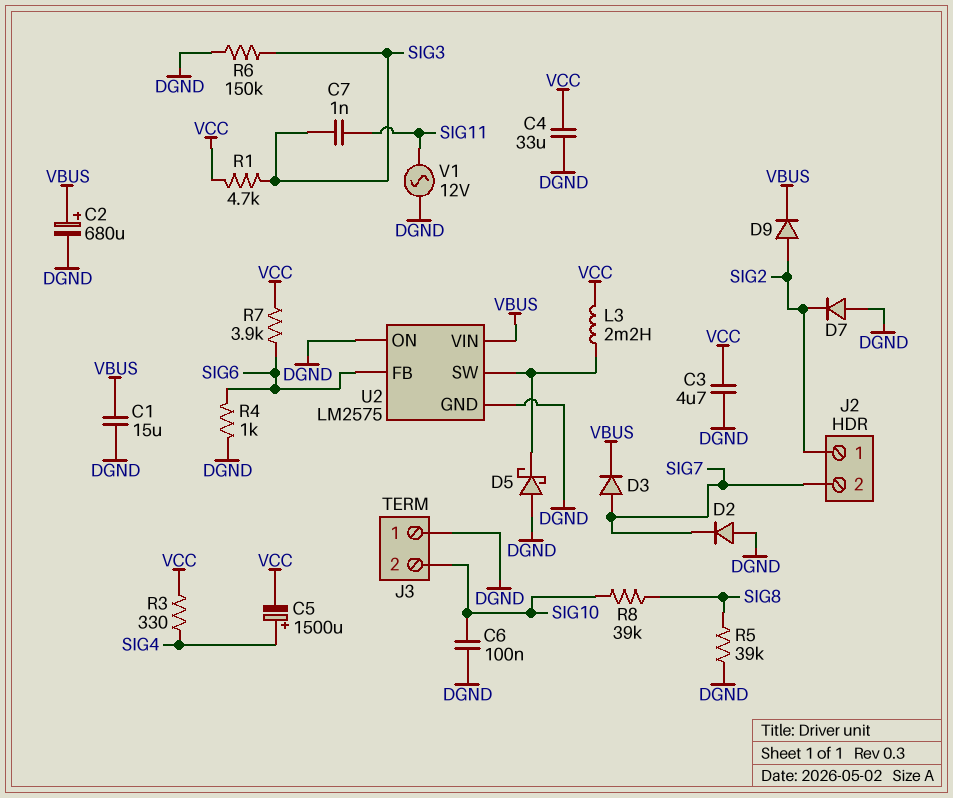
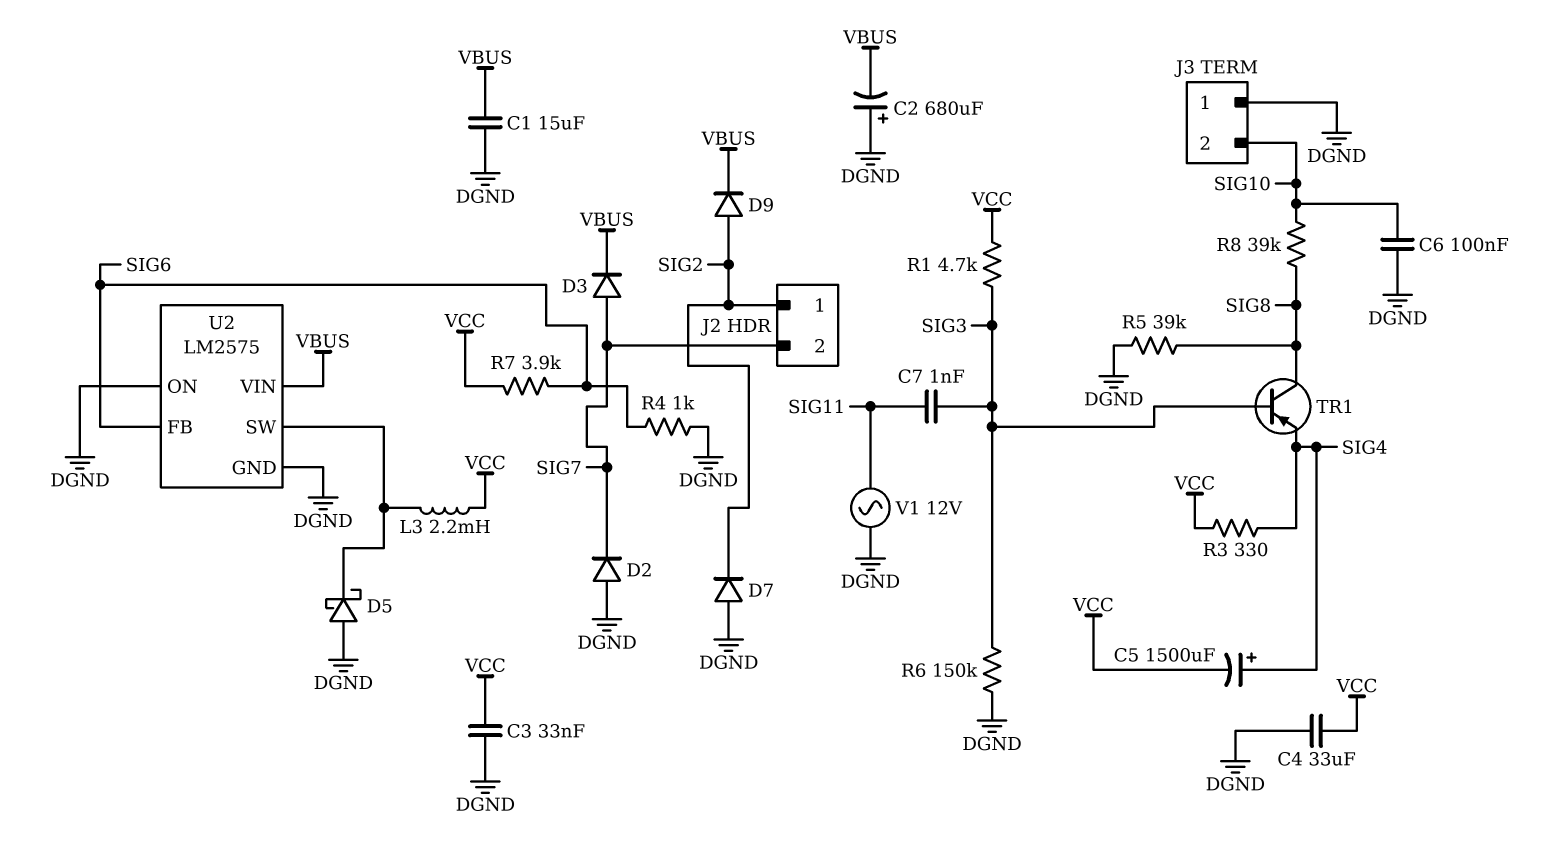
C2: 680uF (plus VBUS, minus DGND) -> 680uF (plus DGND, minus VBUS)
C3: 4.7uF (DGND, VCC) -> 33nF (DGND, VCC)
TR1: none -> PNP (B SIG3, C SIG8, E SIG4)

